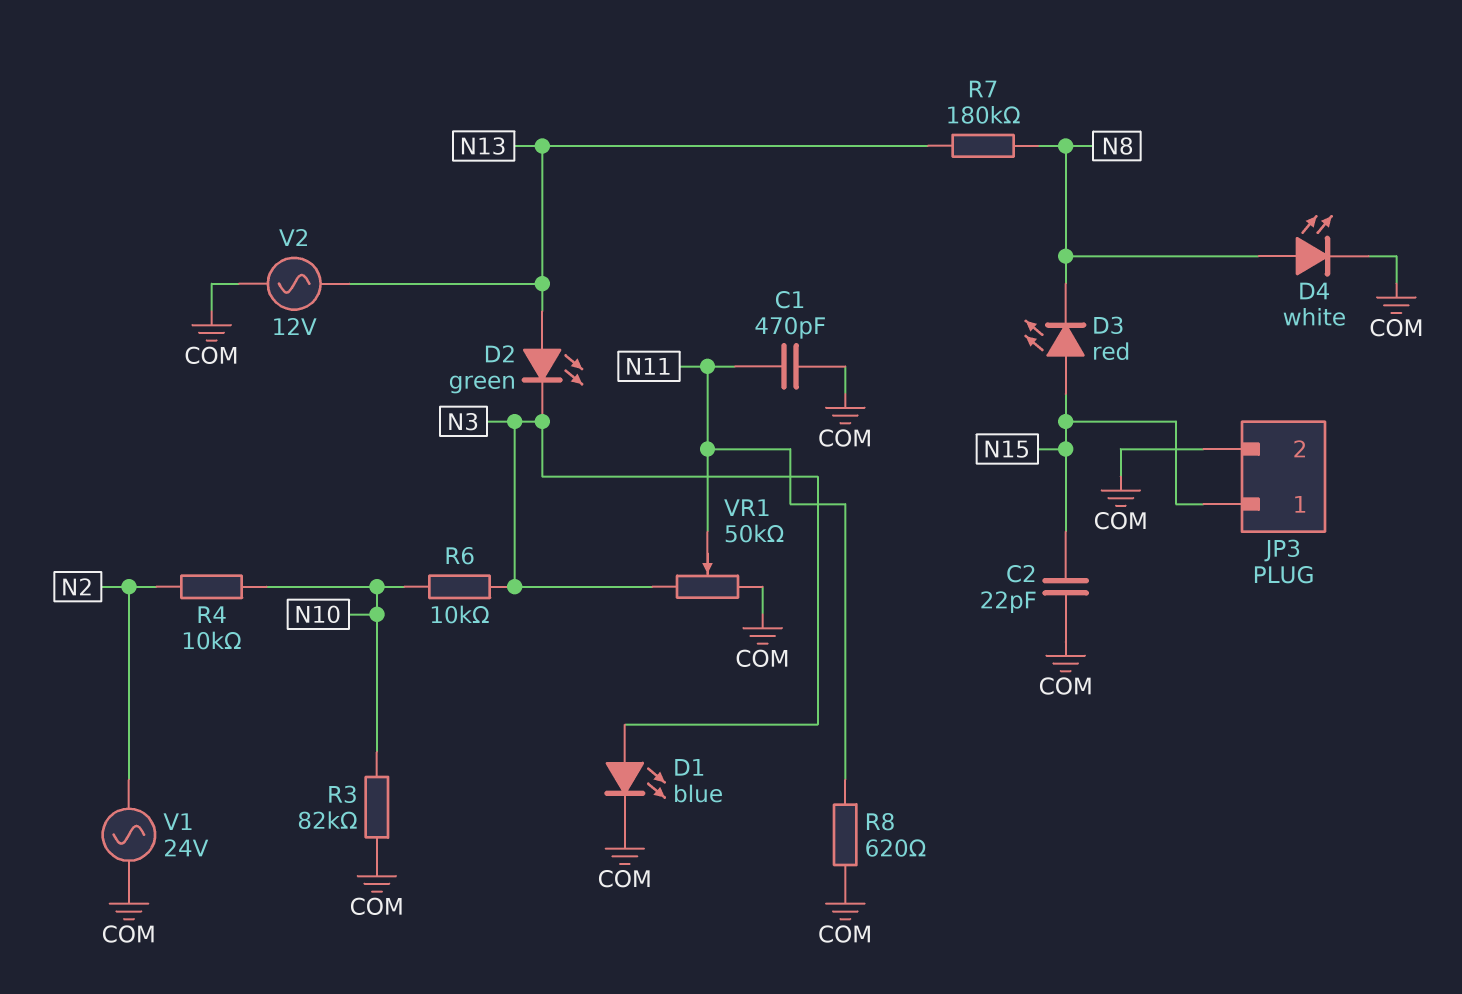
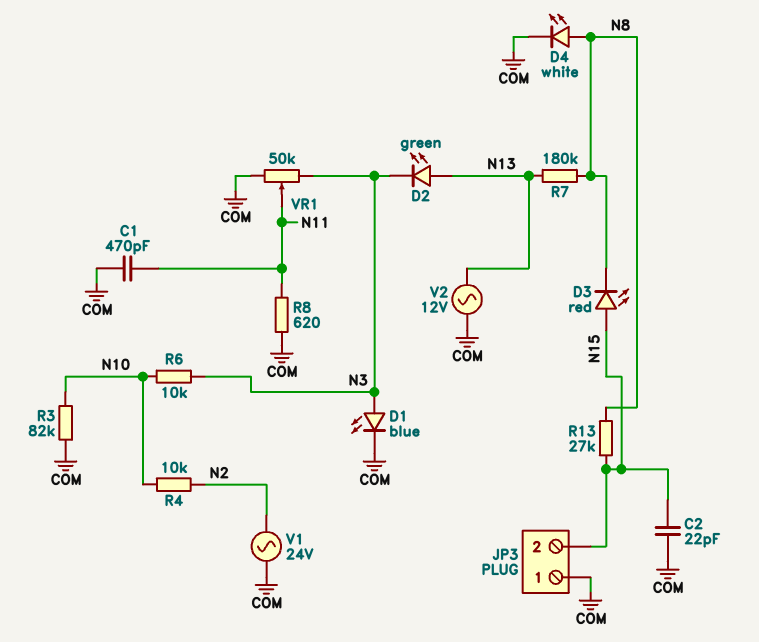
JP3 pin 1: N15 -> COM
JP3 pin 2: COM -> N15
R13: none -> 27k (N8, N15)

